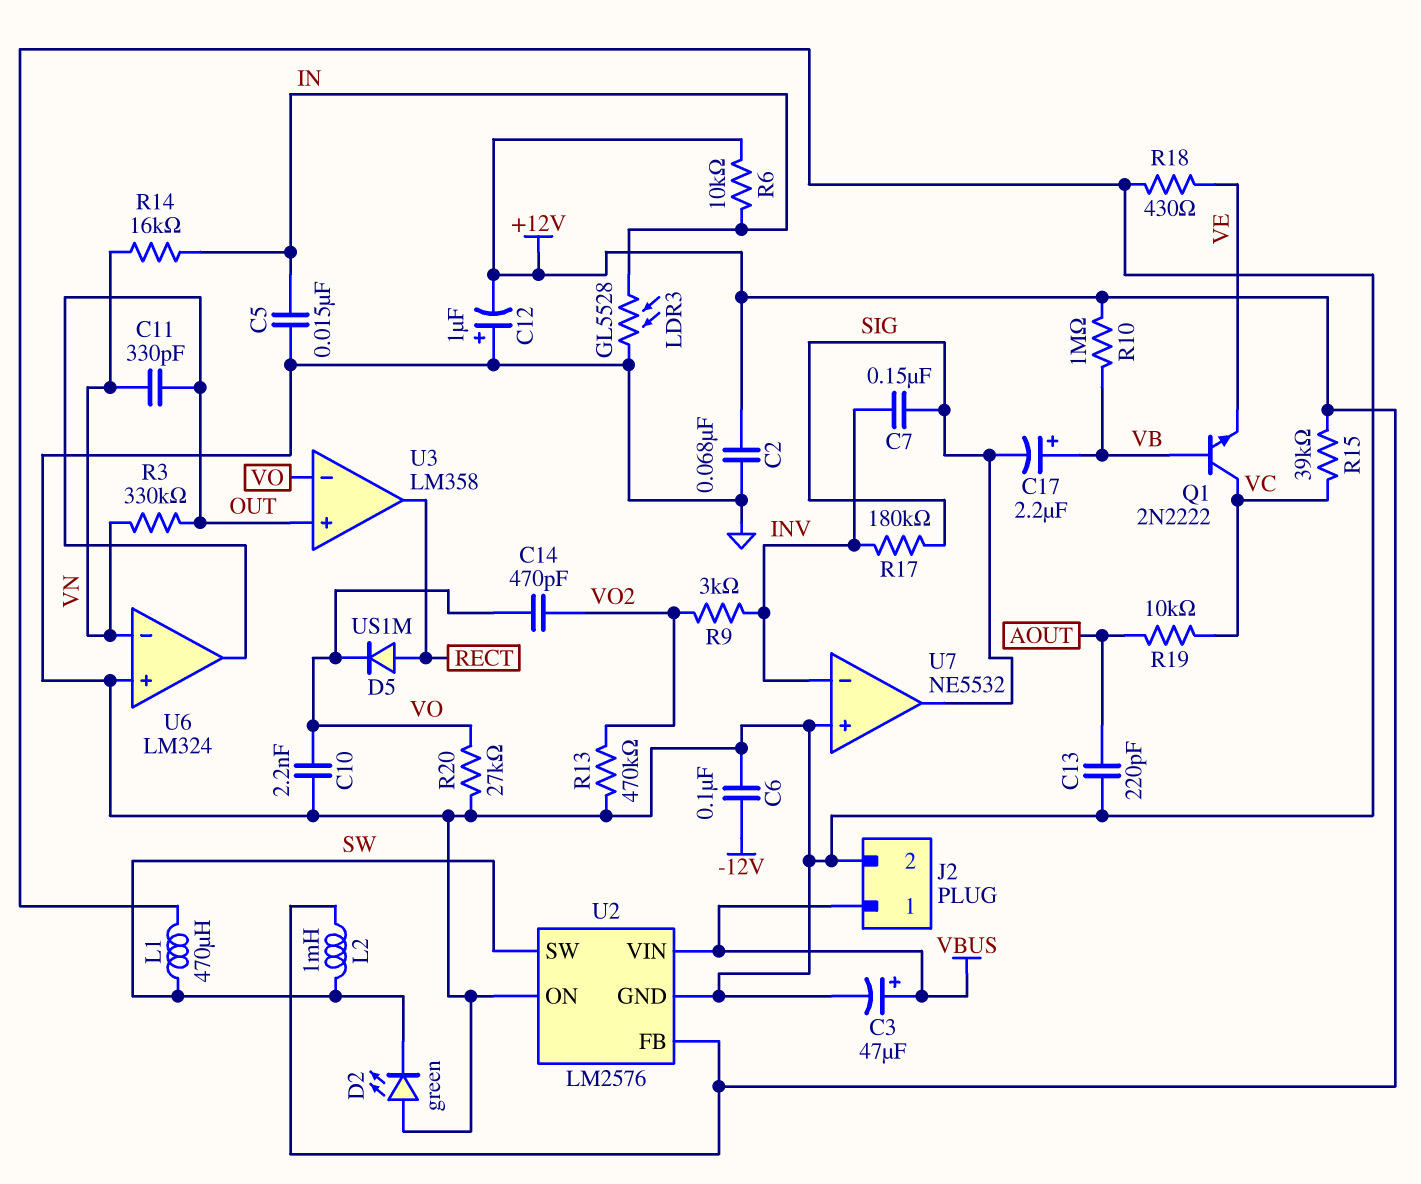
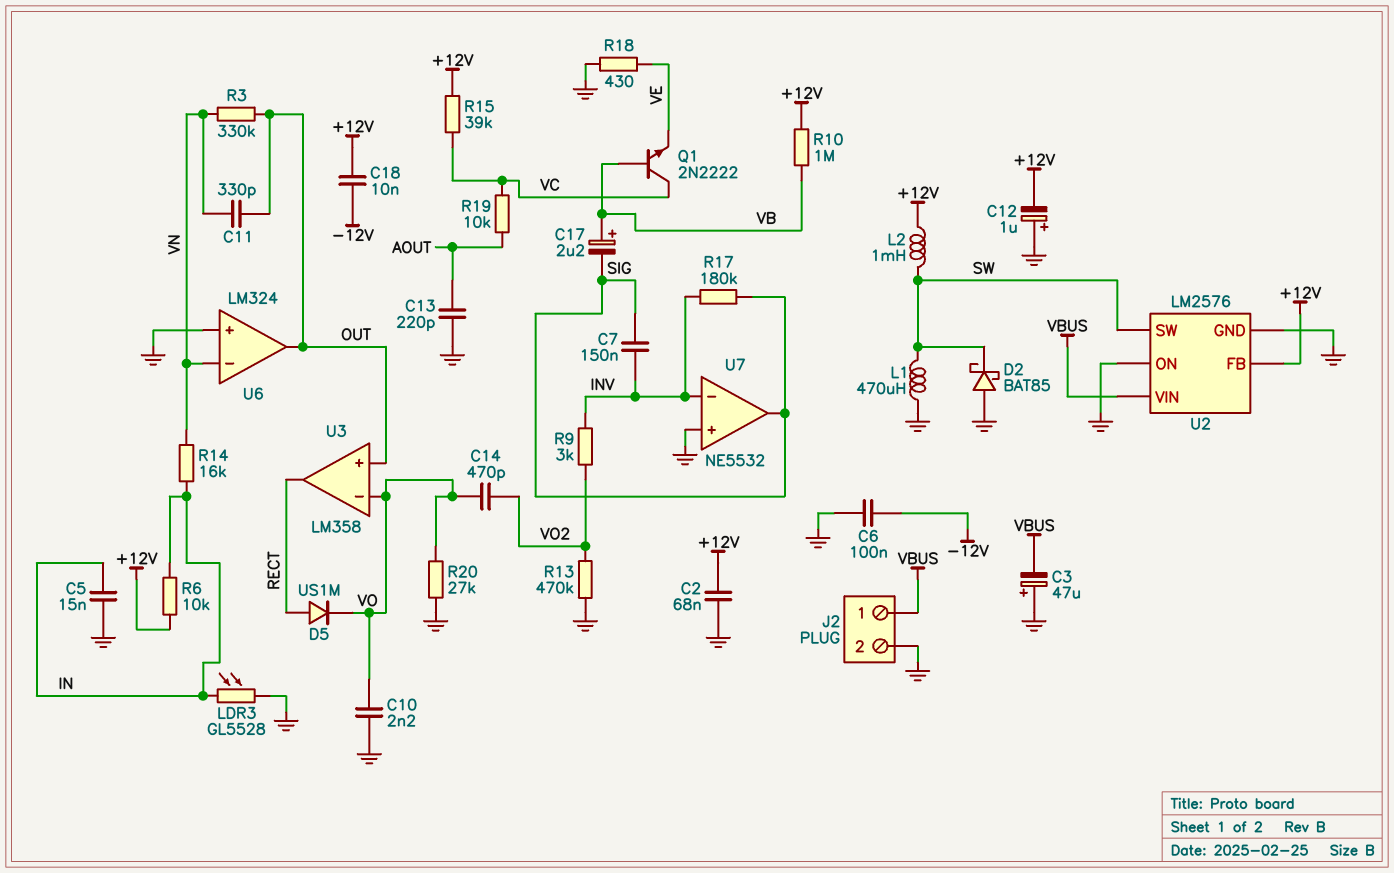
C3: 47uF (plus VBUS, minus GND) -> 47uF (plus GND, minus VBUS)
C18: none -> 10nF (+12V, -12V)
D2: LED green (A GND, K SW) -> schottky BAT85 (A GND, K SW)

